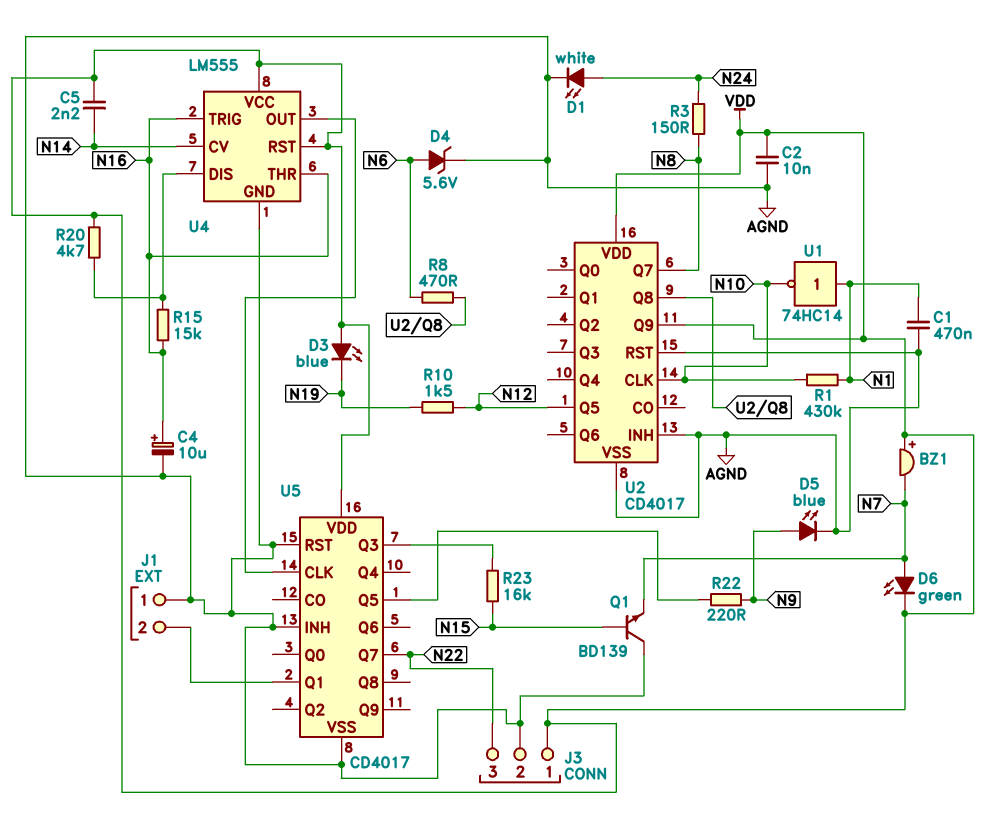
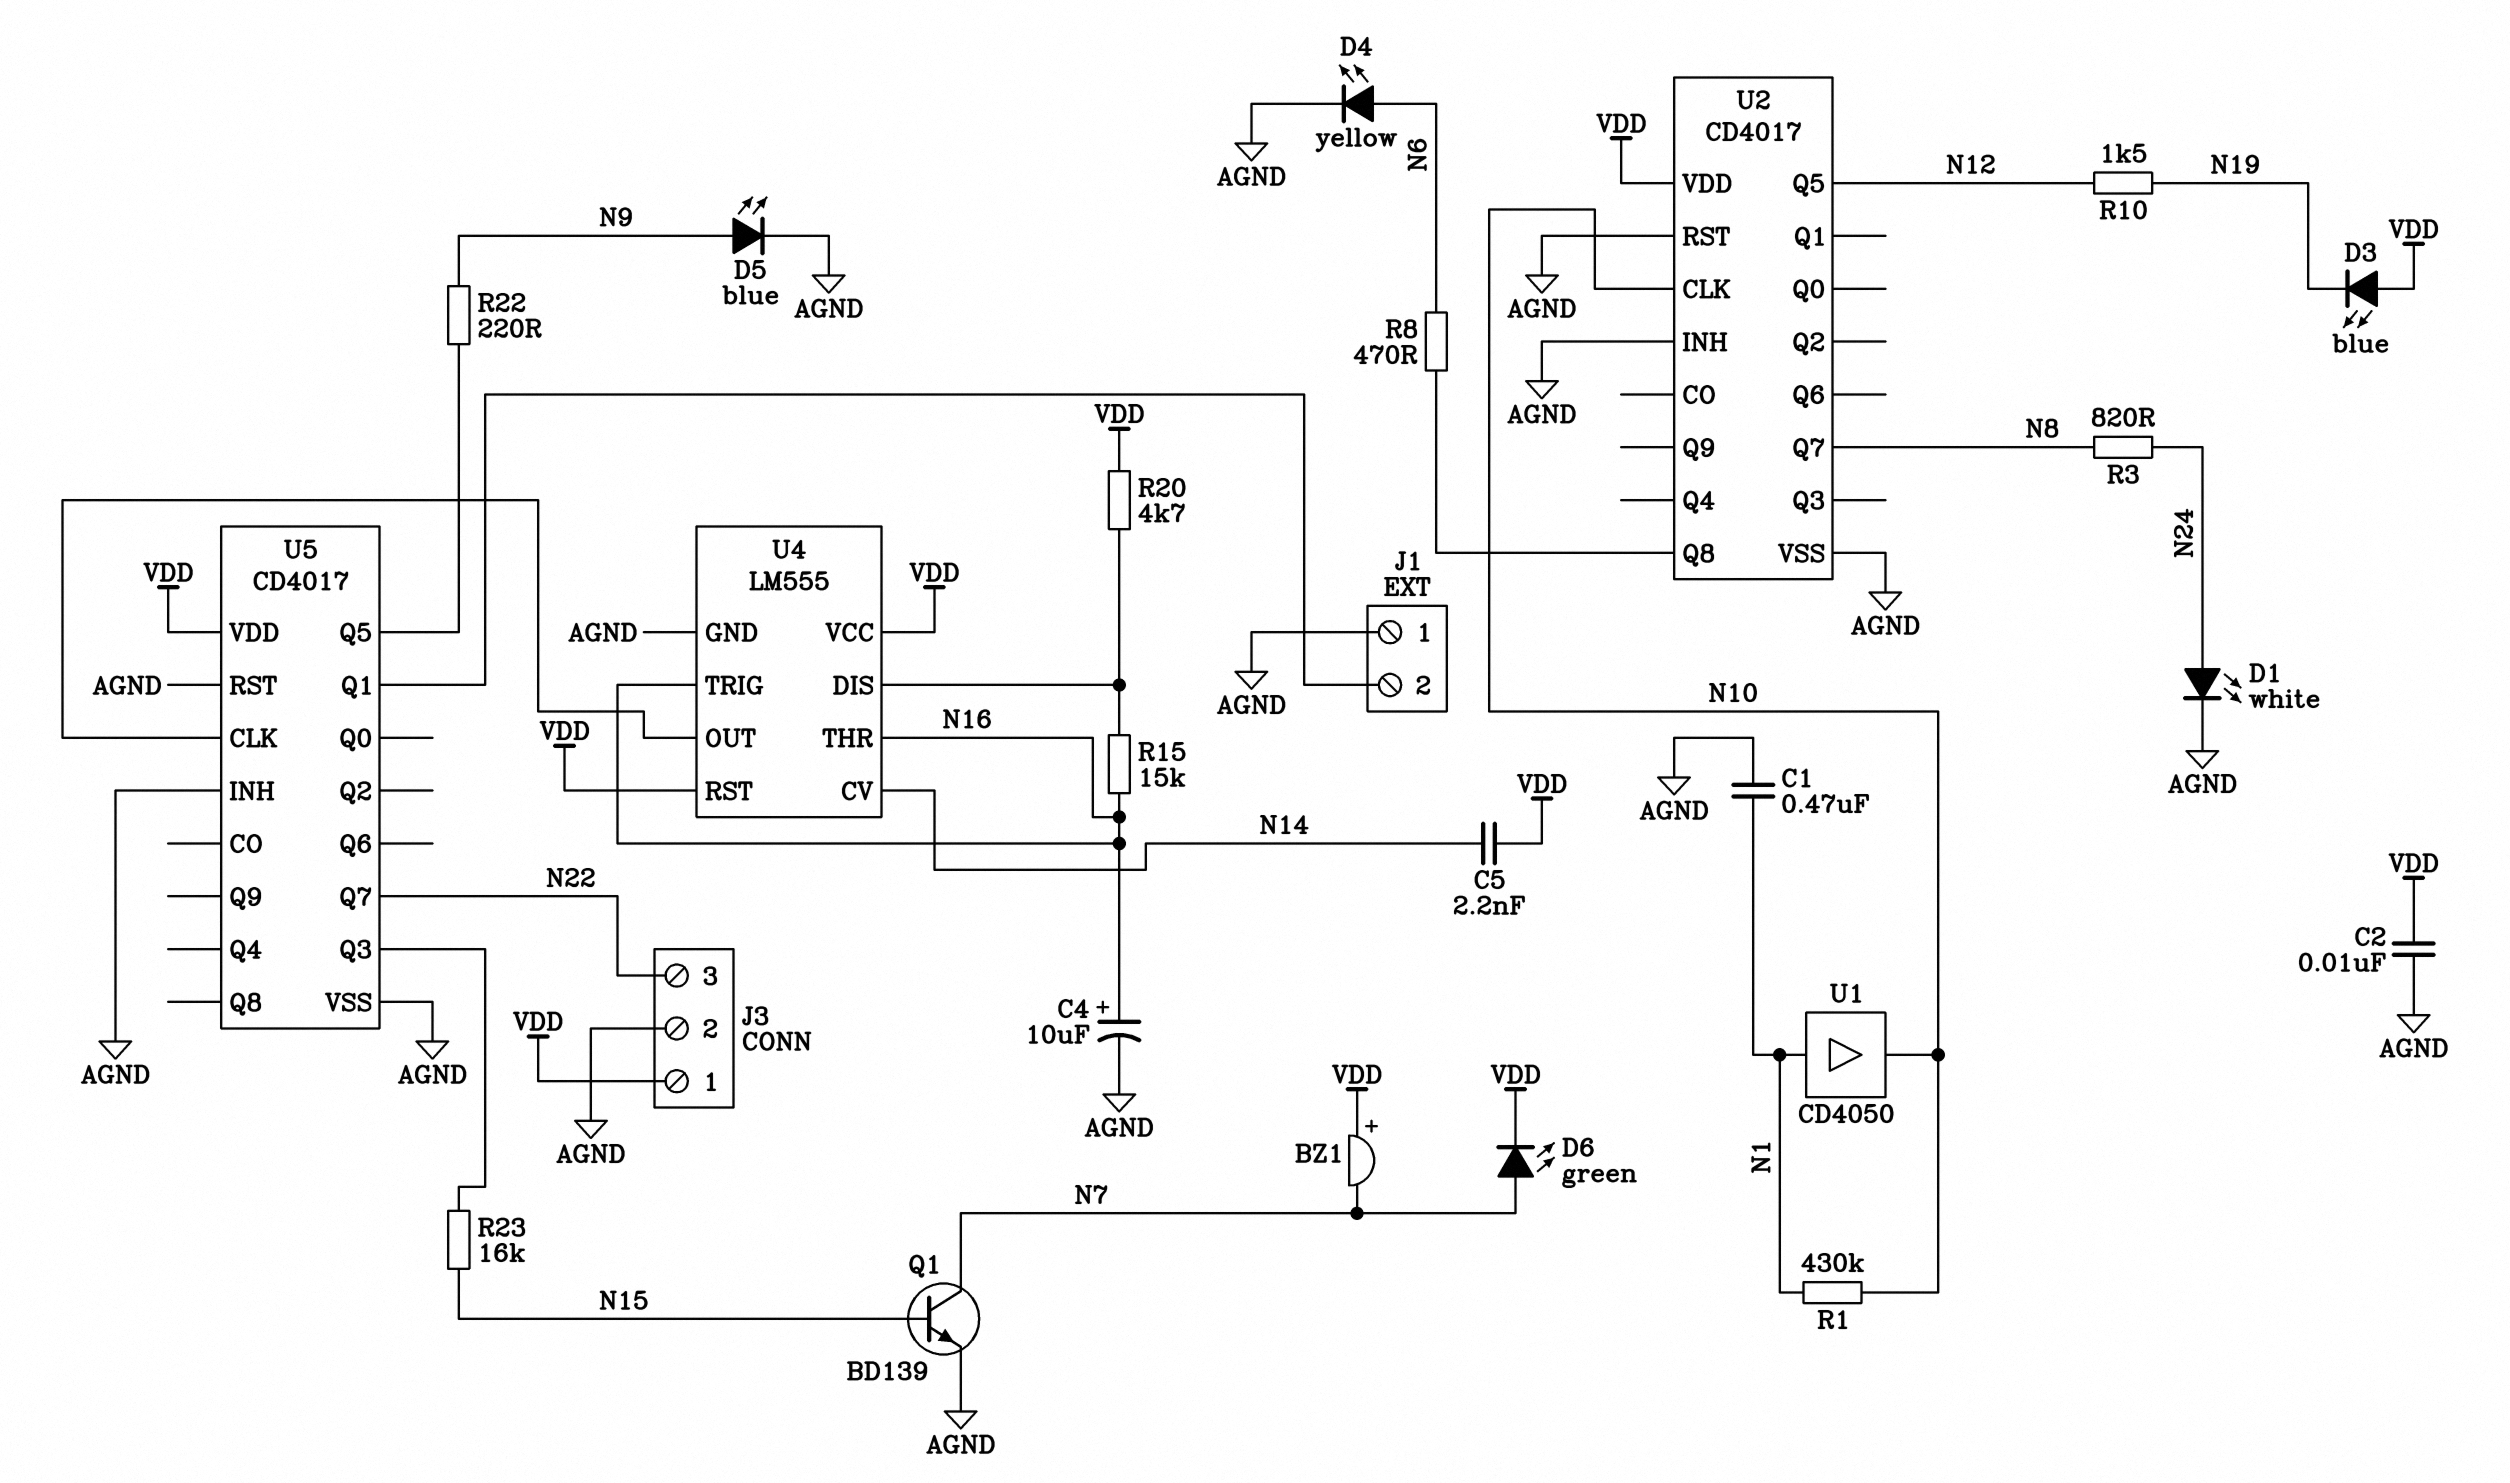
D4: zener 5.6V (A N6, K AGND) -> LED yellow (A N6, K AGND)
Q1: NPN BD139 (B N15, C AGND, E N7) -> NPN BD139 (B N15, C N7, E AGND)
R3: 150 (N8, N24) -> 820 (N8, N24)
U1: NOT 74HC14 (in N1, out N10) -> buffer CD4050 (in N1, out N10)
U2 pin Q9: VDD -> none

